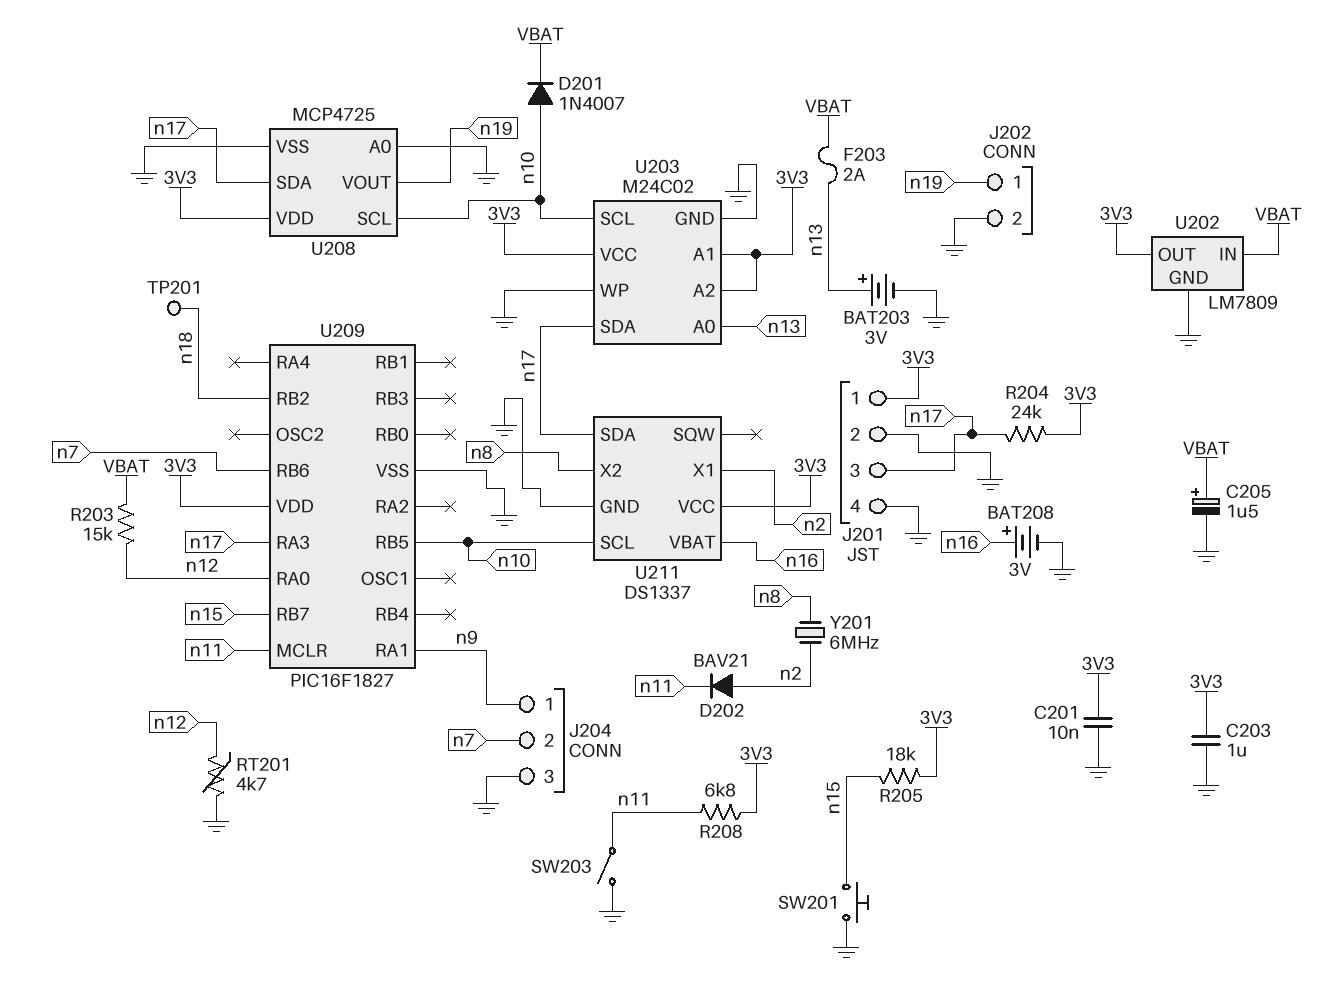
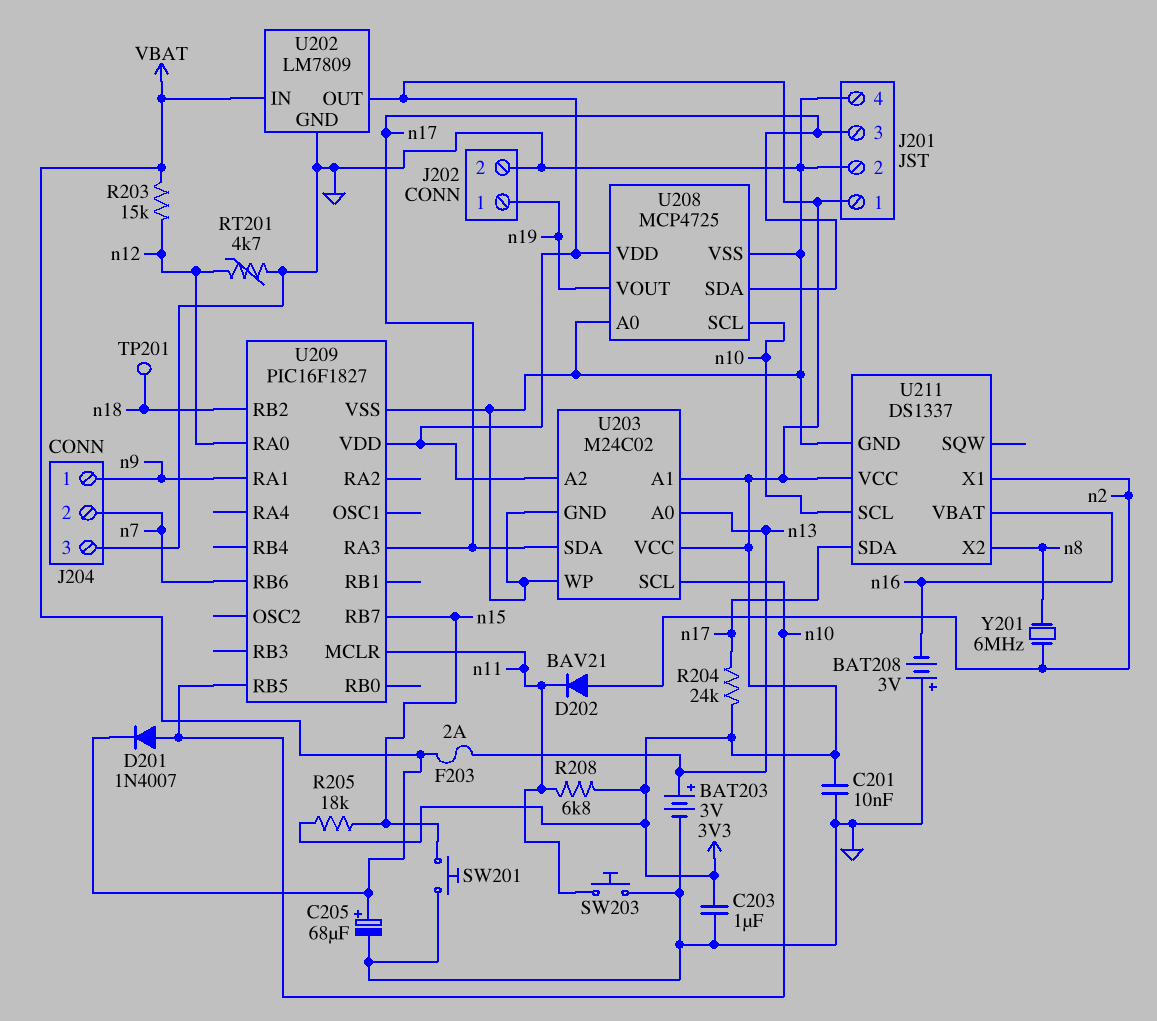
BAT208: 3V (plus n16, minus GND) -> 3V (plus GND, minus n16)
C205: 1.5uF (plus VBAT, minus GND) -> 68uF (plus VBAT, minus GND)
SW203: switch (GND, n11) -> button (GND, n11)

